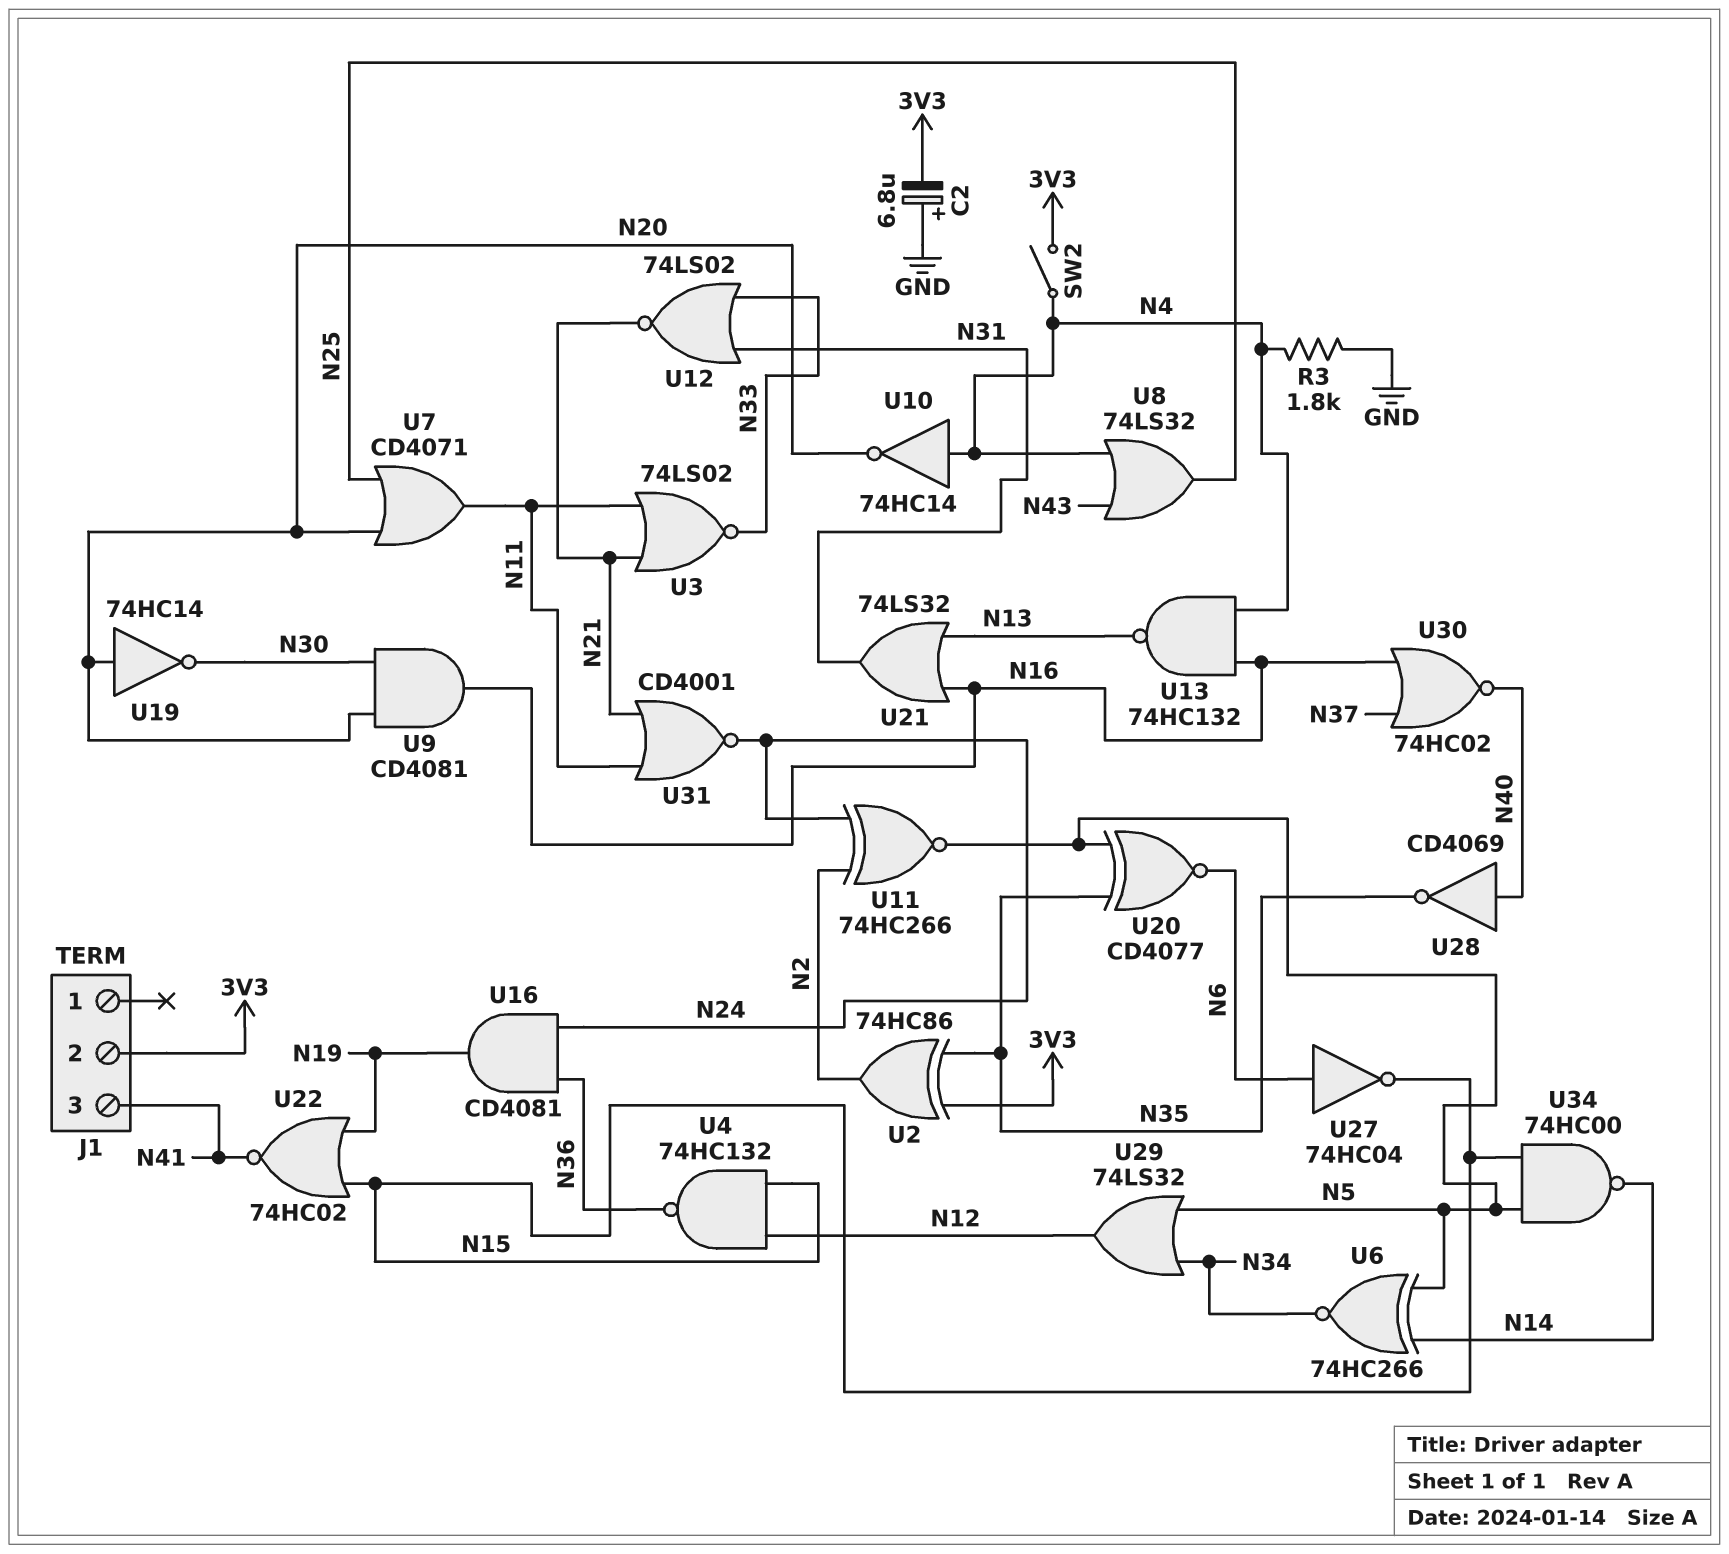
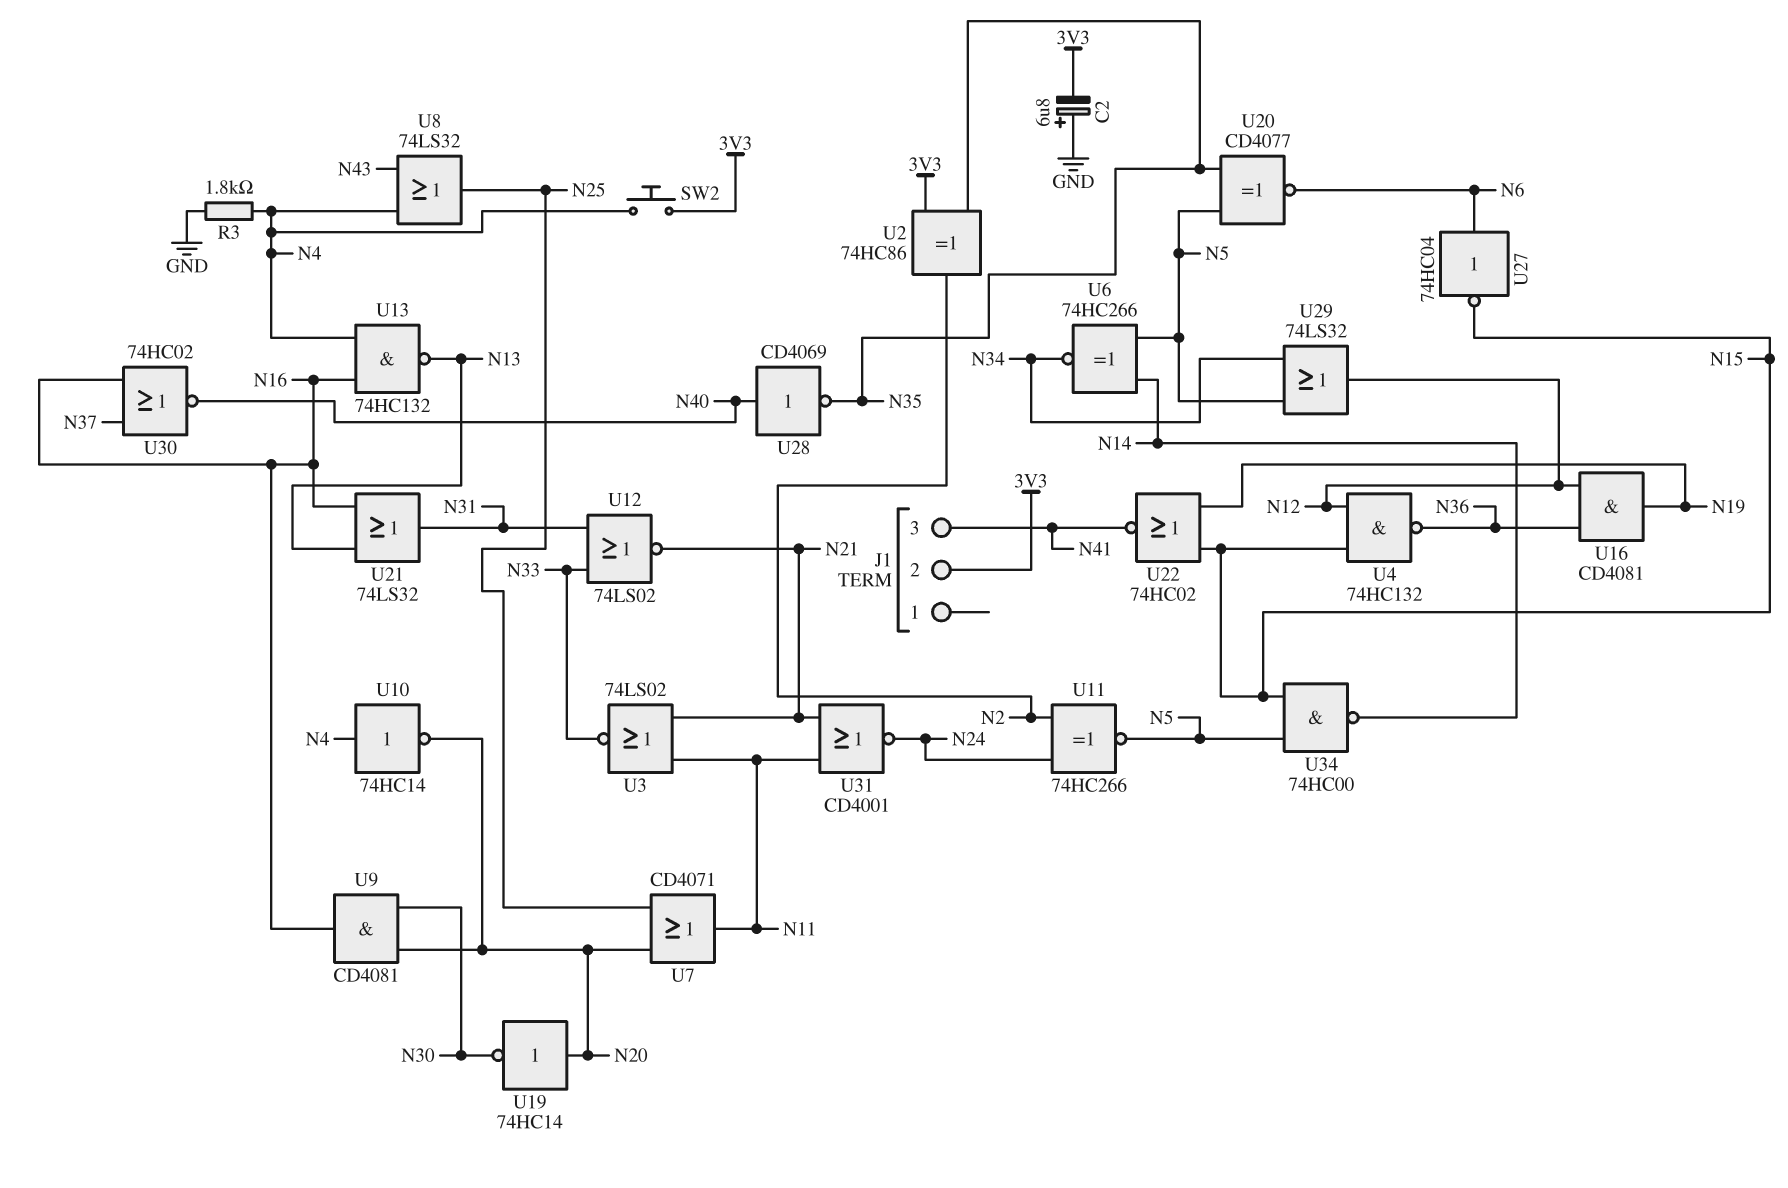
SW2: switch (3V3, N4) -> button (3V3, N4)
U16: AND CD4081 (in N24, in N36, out N19) -> AND CD4081 (in N12, in N36, out N19)

